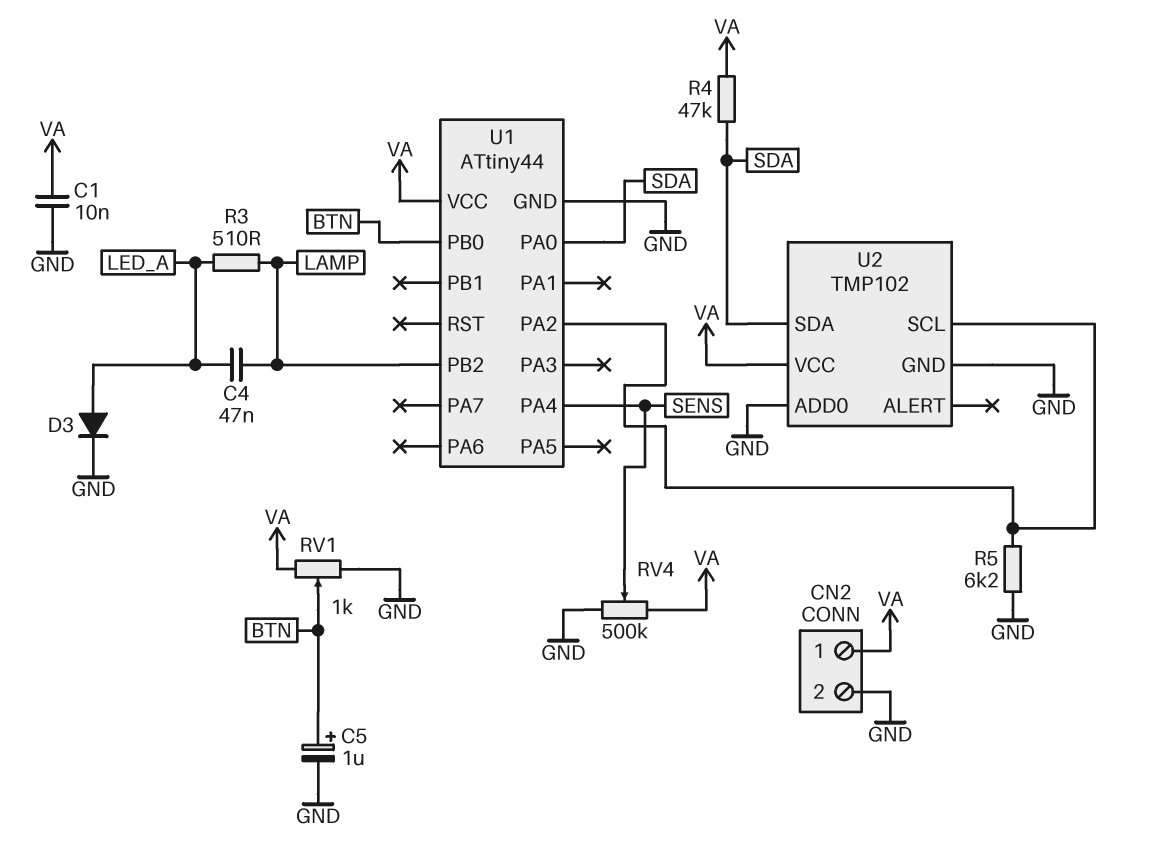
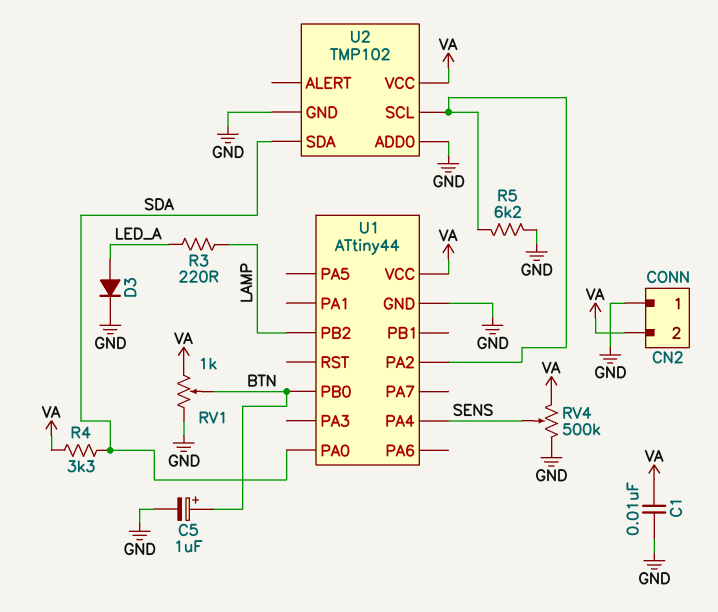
C4: 47nF (LAMP, LED_A) -> none
CN2 pin 1: VA -> GND
CN2 pin 2: GND -> VA
R3: 510 (LAMP, LED_A) -> 220 (LAMP, LED_A)
R4: 47k (SDA, VA) -> 3.3k (SDA, VA)

